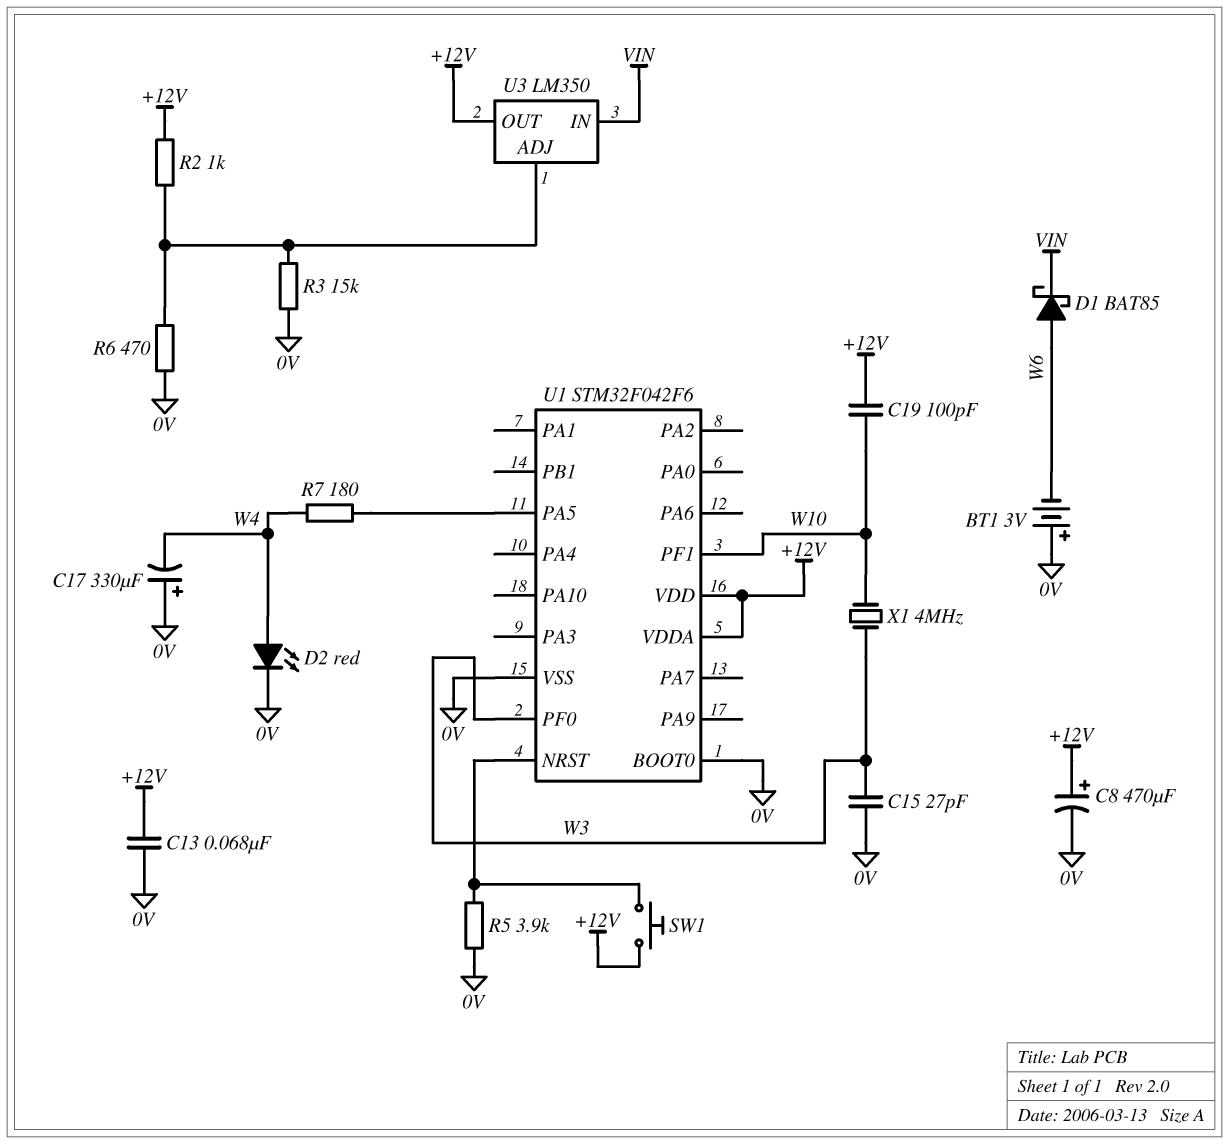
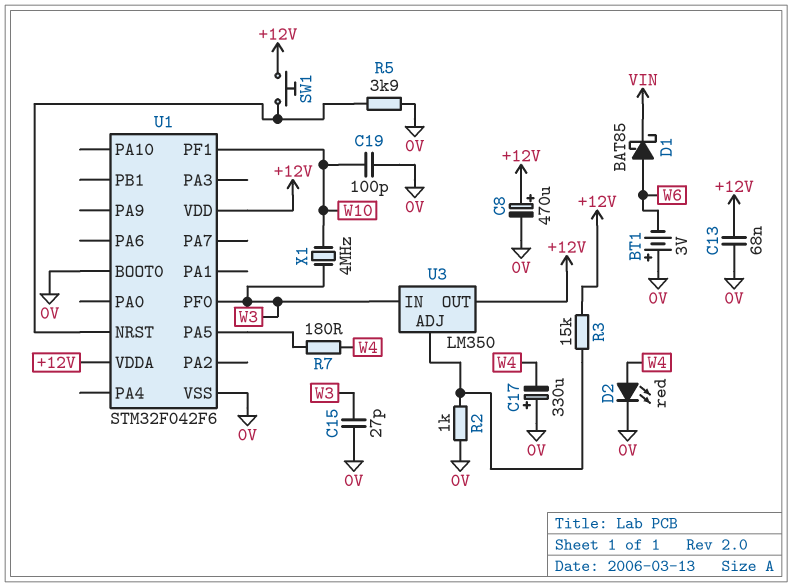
C19: 100pF (+12V, W10) -> 100pF (0V, W10)
R2: 1k (+12V, U3/ADJ) -> 1k (0V, U3/ADJ)
R3: 15k (0V, U3/ADJ) -> 15k (+12V, U3/ADJ)
R6: 470 (0V, U3/ADJ) -> none
U3 pin IN: VIN -> W3

